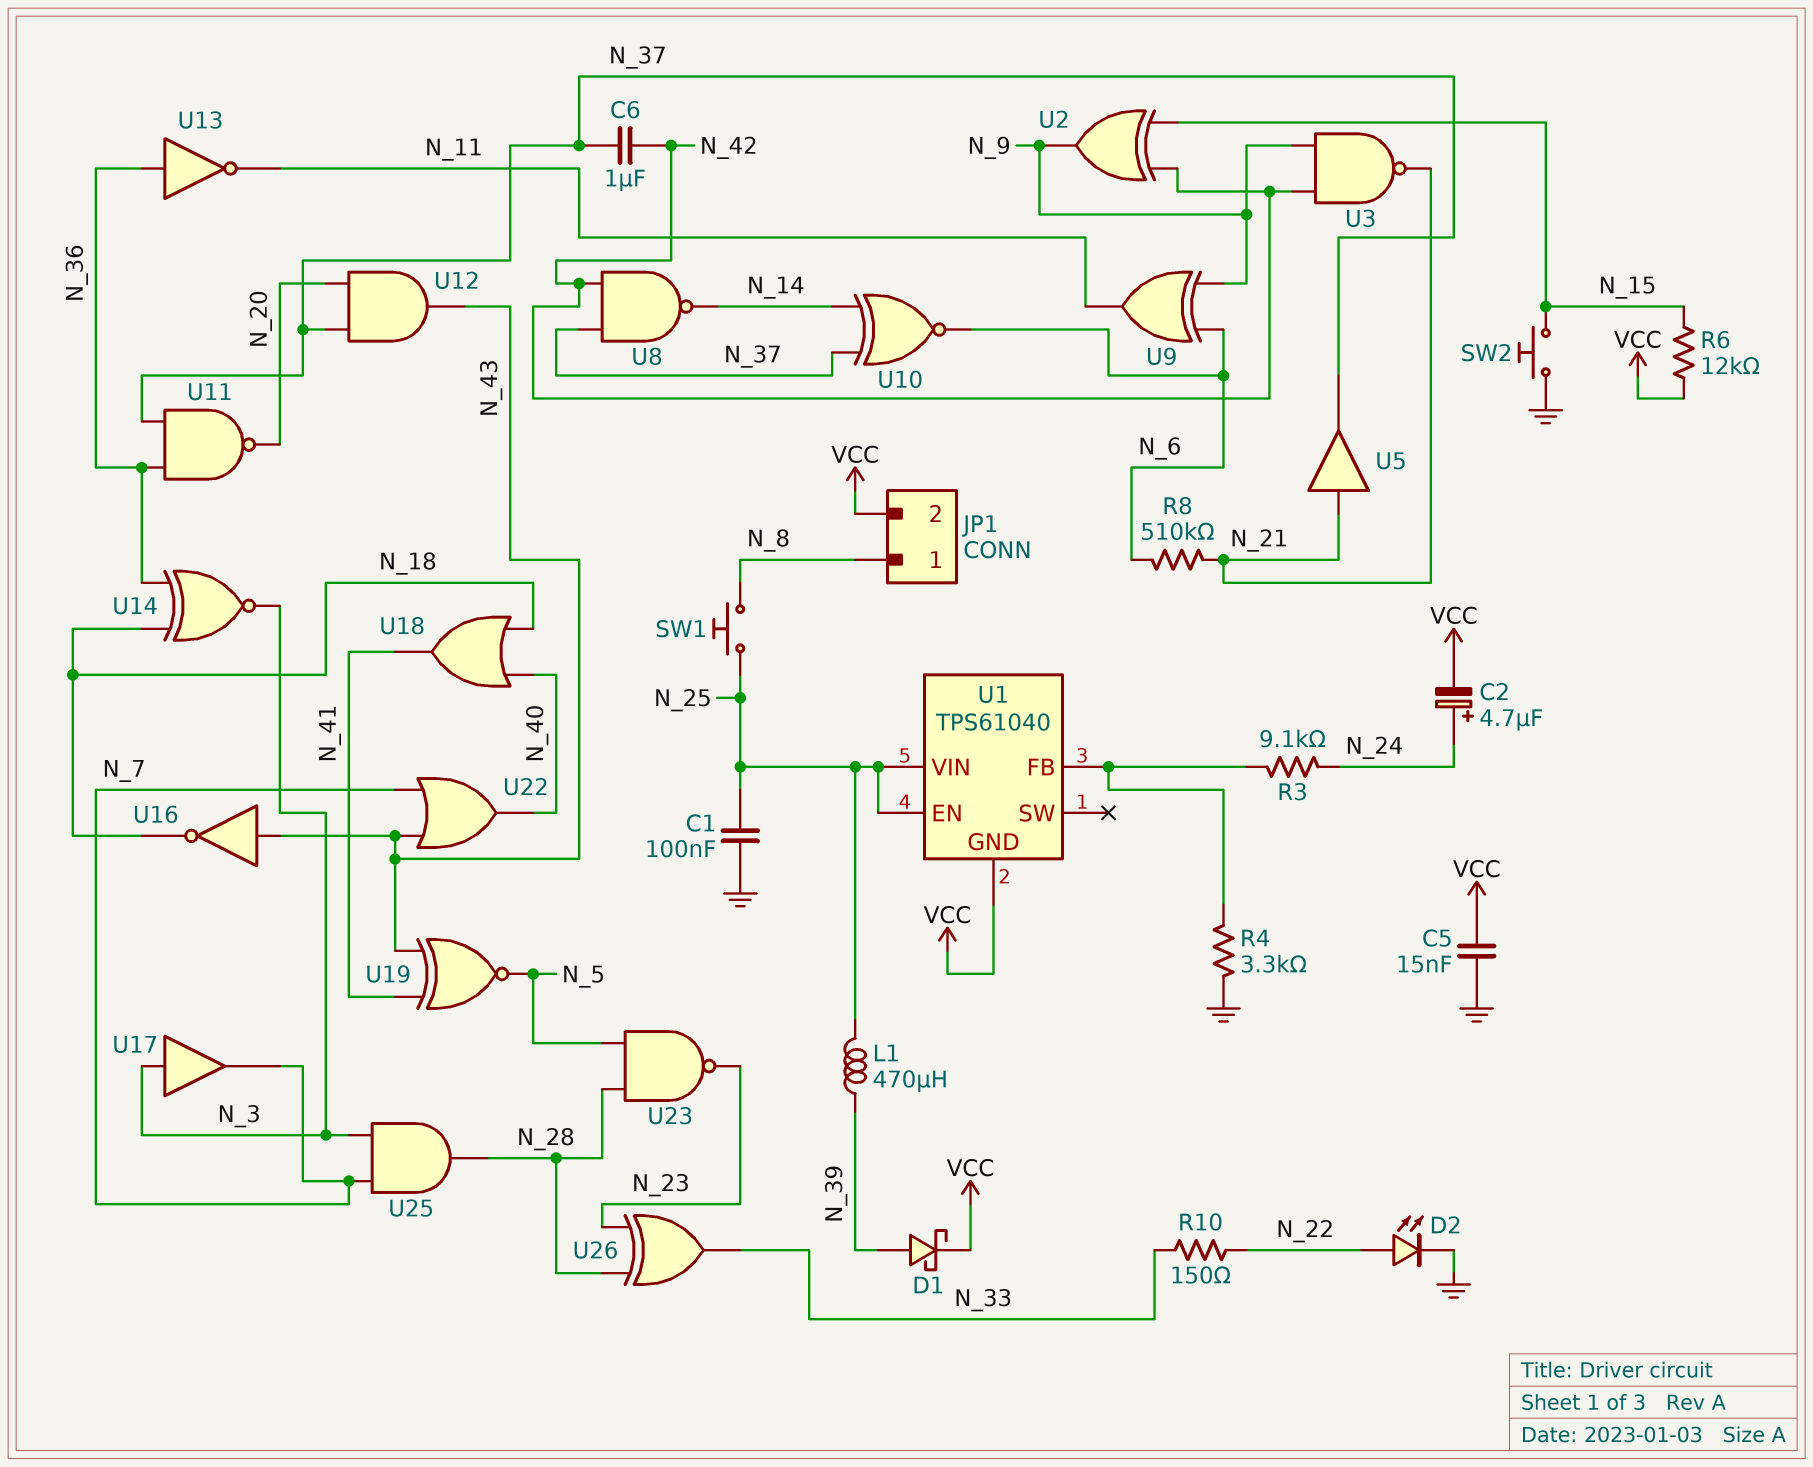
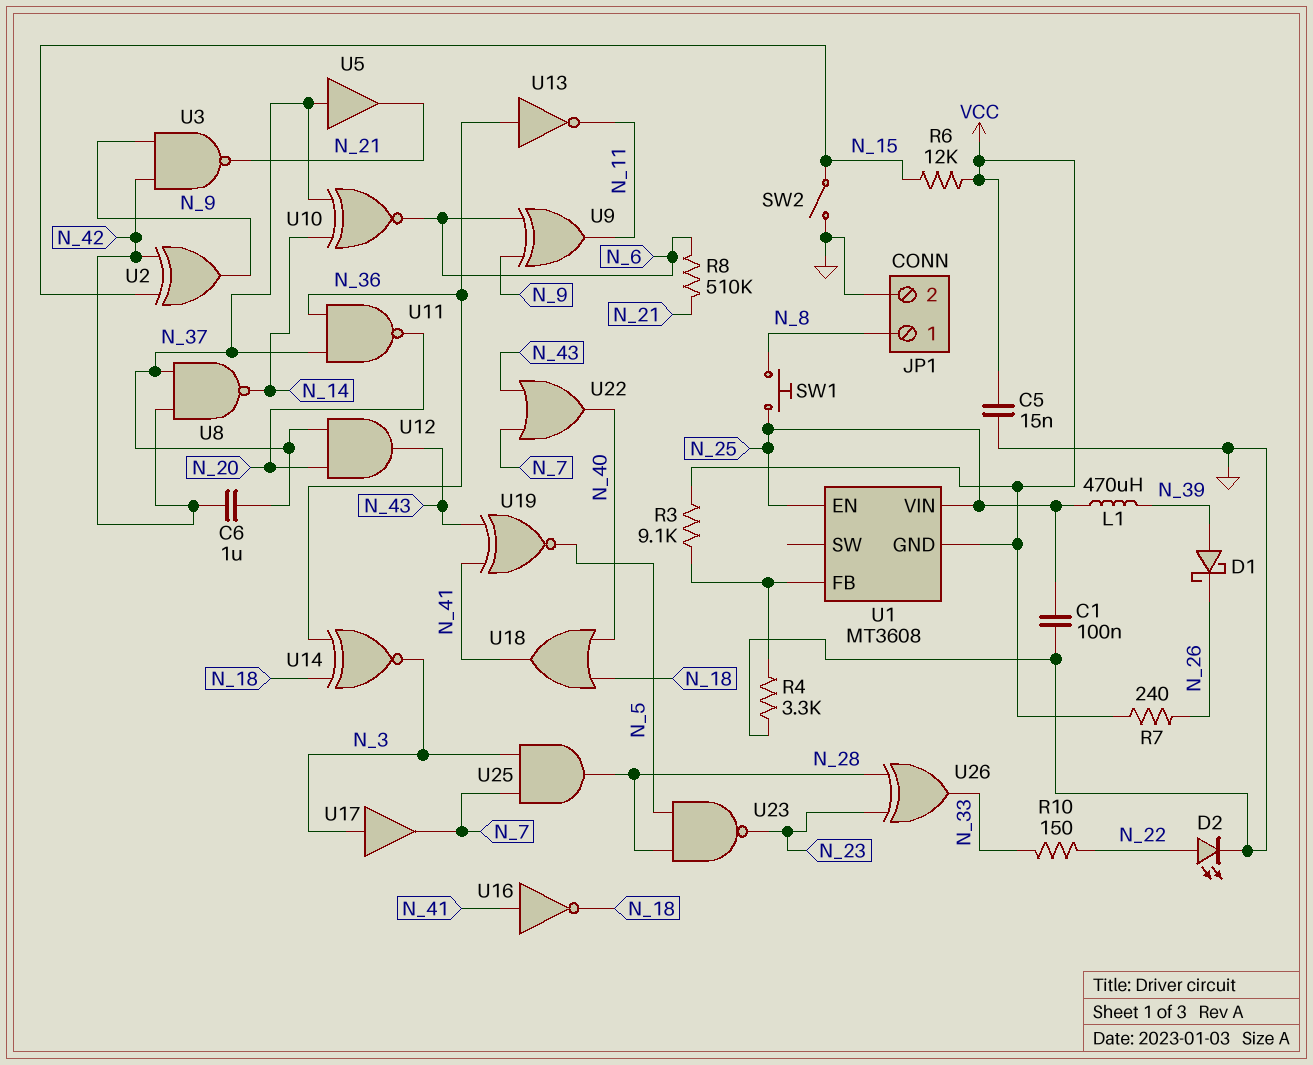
C2: 4.7uF (plus N_24, minus VCC) -> none
D1: schottky (A N_39, K VCC) -> schottky (A N_39, K N_26)
JP1 pin 2: VCC -> GND
R3: 9.1k (N_24, U1/FB) -> 9.1k (U1/FB, VCC)
R7: none -> 240 (N_26, VCC)
SW2: button (GND, N_15) -> switch (GND, N_15)
U1: TPS61040 -> MT3608
U5: buffer (in N_21, out N_37) -> buffer (in N_37, out N_21)
U16: NOT (in N_43, out N_18) -> NOT (in N_41, out N_18)

